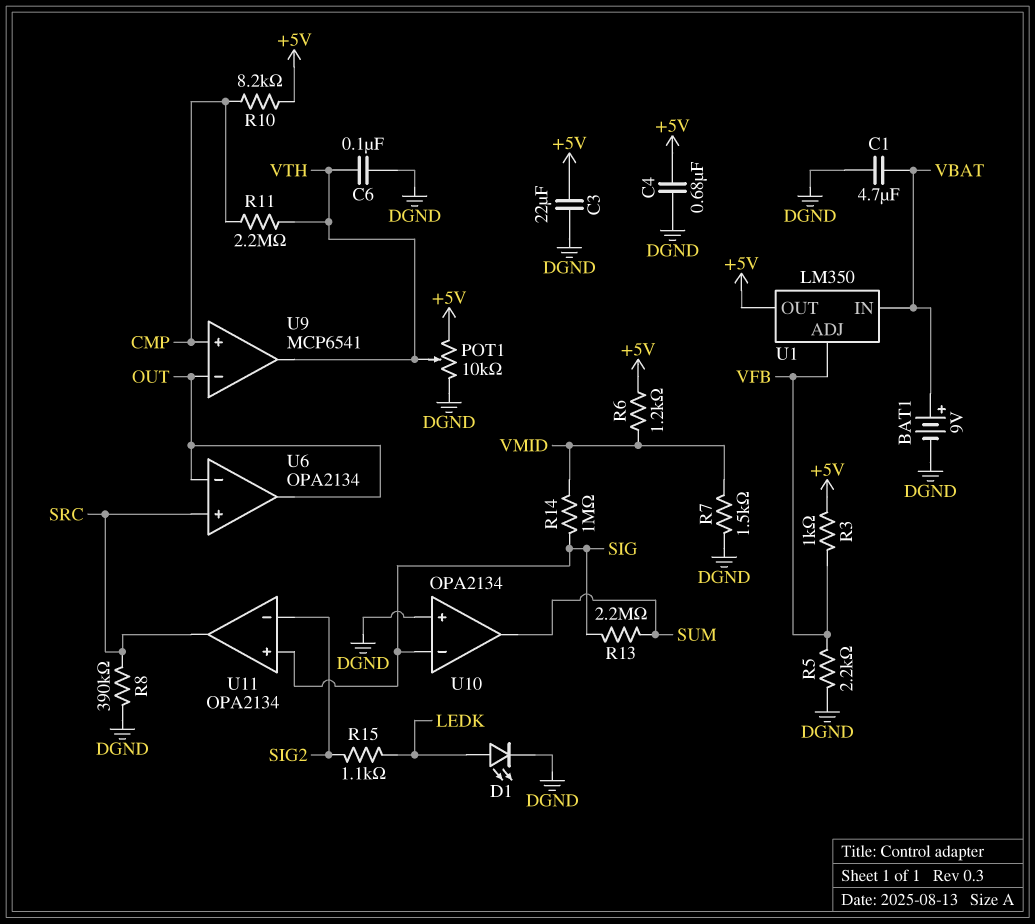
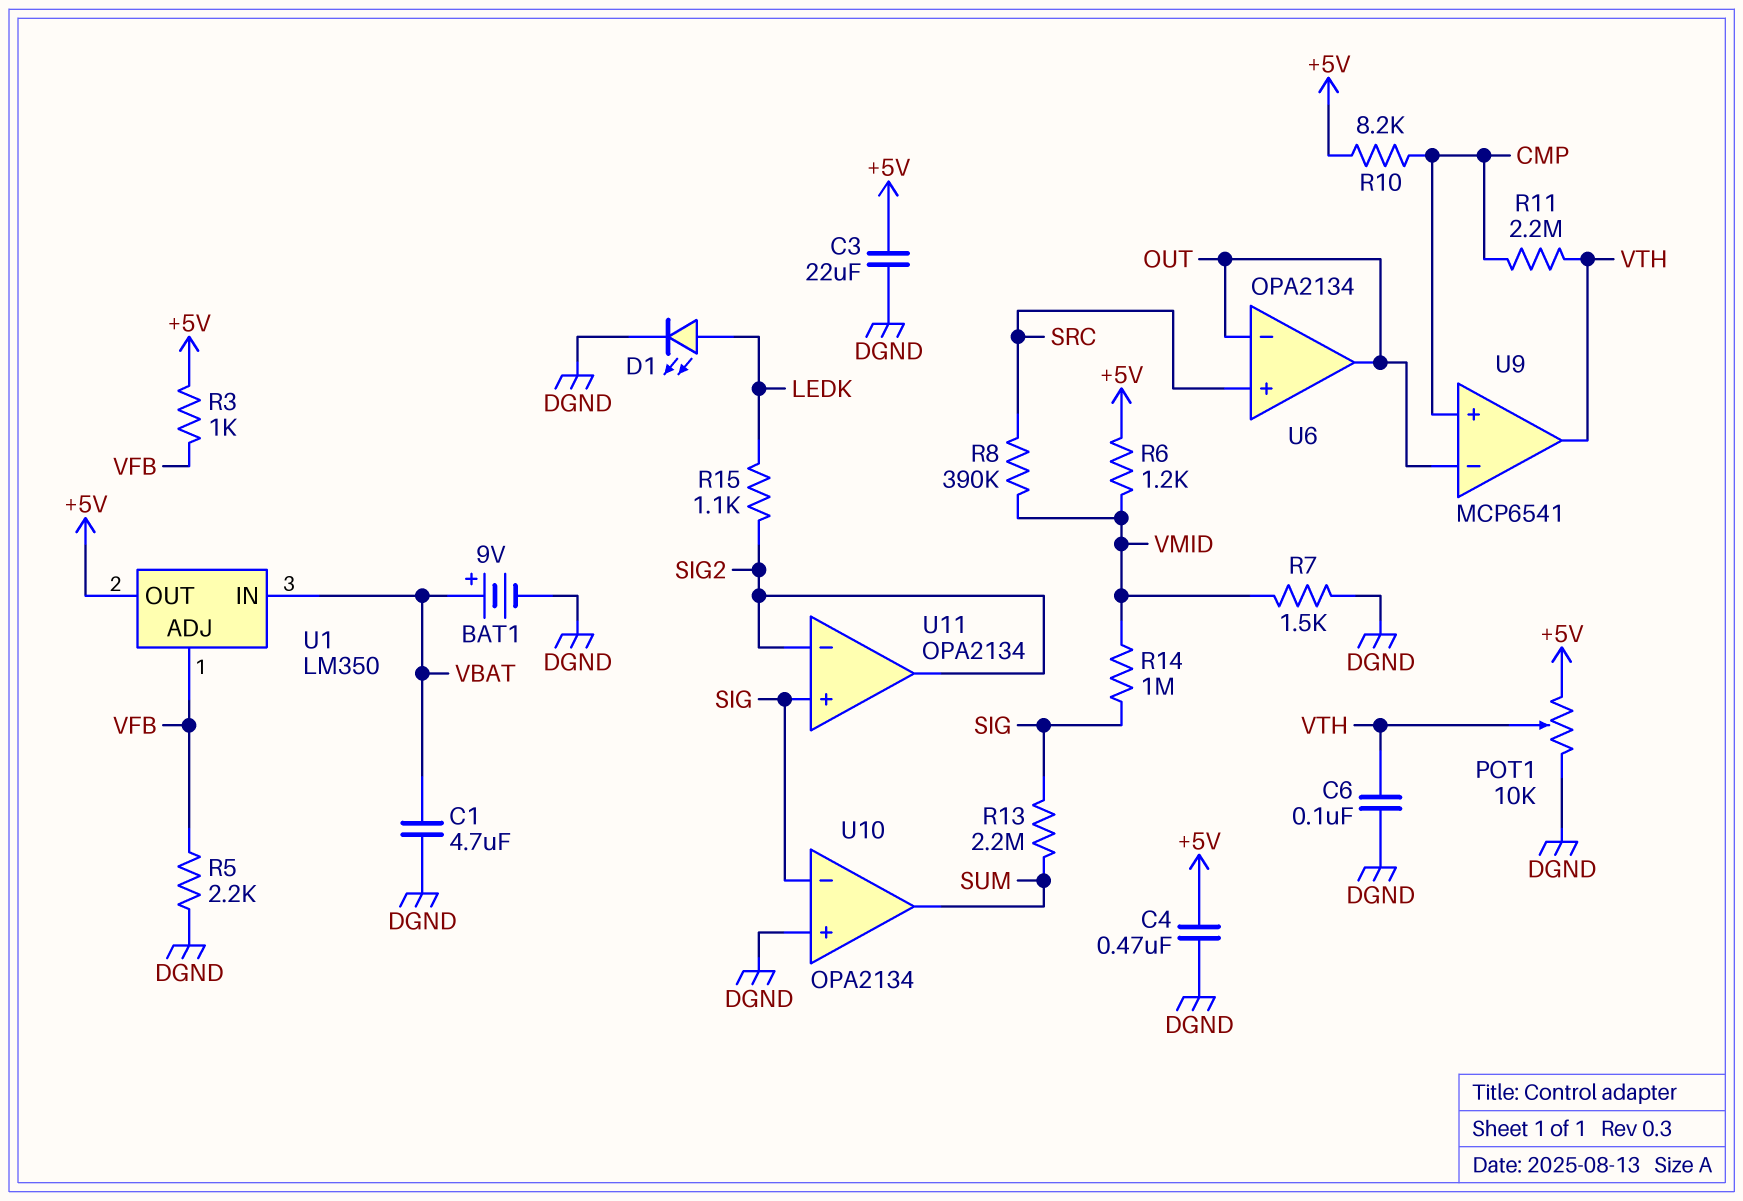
C4: 680nF (+5V, DGND) -> 470nF (+5V, DGND)
R8: 390k (DGND, SRC) -> 390k (SRC, VMID)
U11 pin out: SRC -> SIG2

